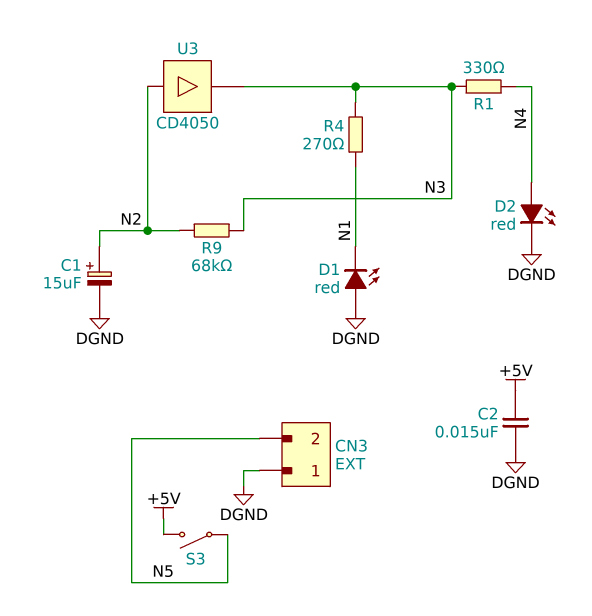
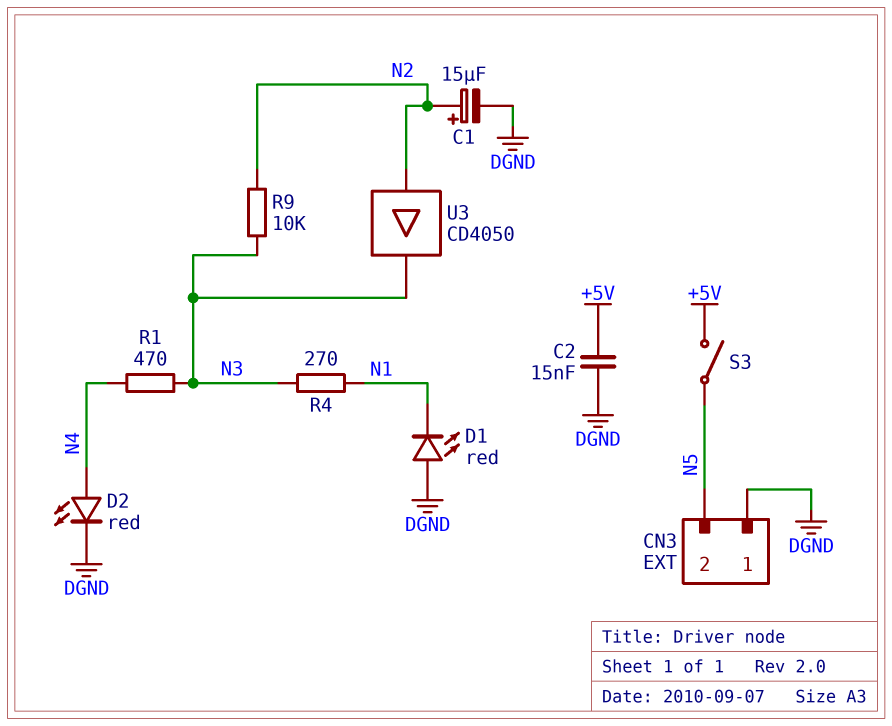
R1: 330 (N3, N4) -> 470 (N3, N4)
R9: 68k (N2, N3) -> 10k (N2, N3)

